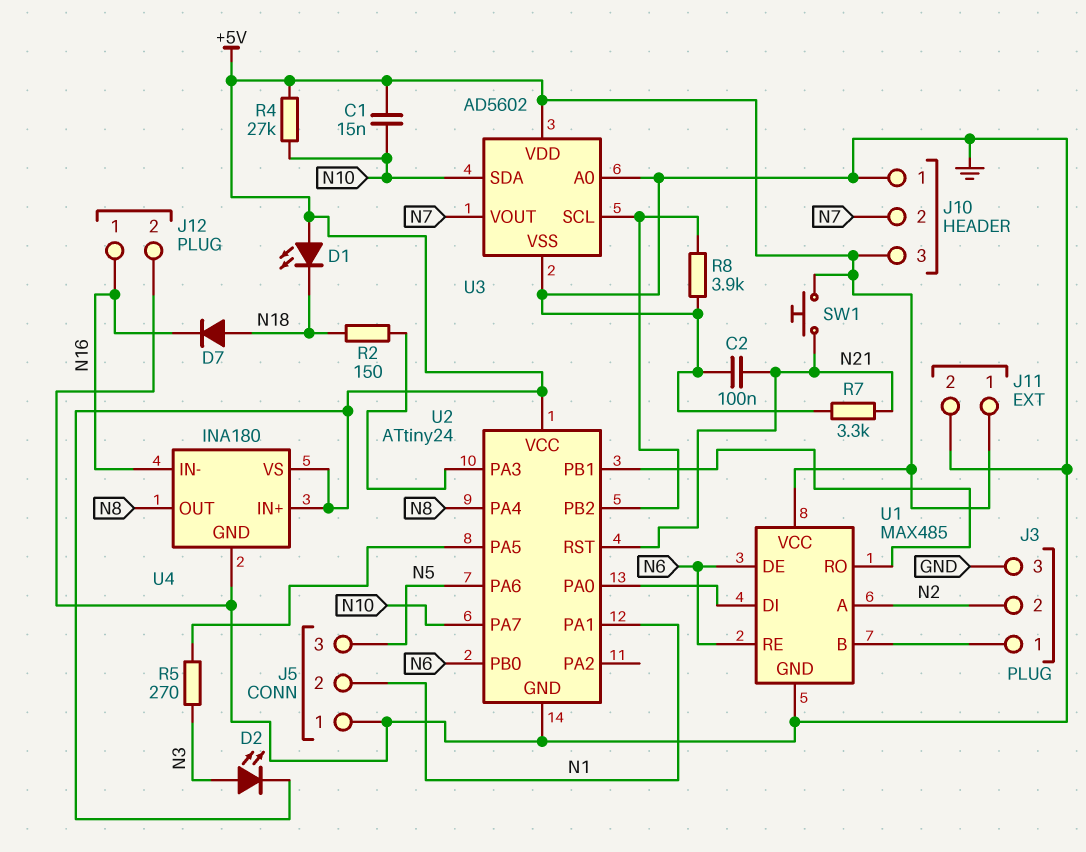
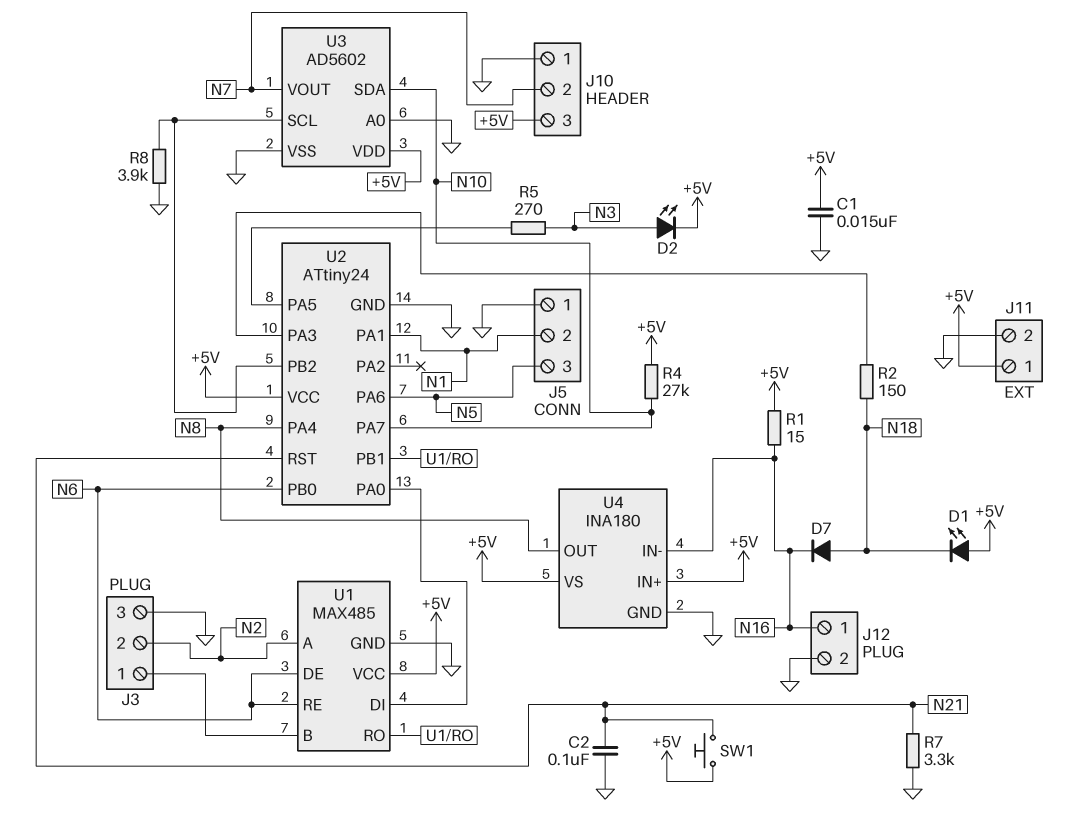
C1: 15nF (+5V, N10) -> 15nF (+5V, GND)
R1: none -> 15 (+5V, N16)

